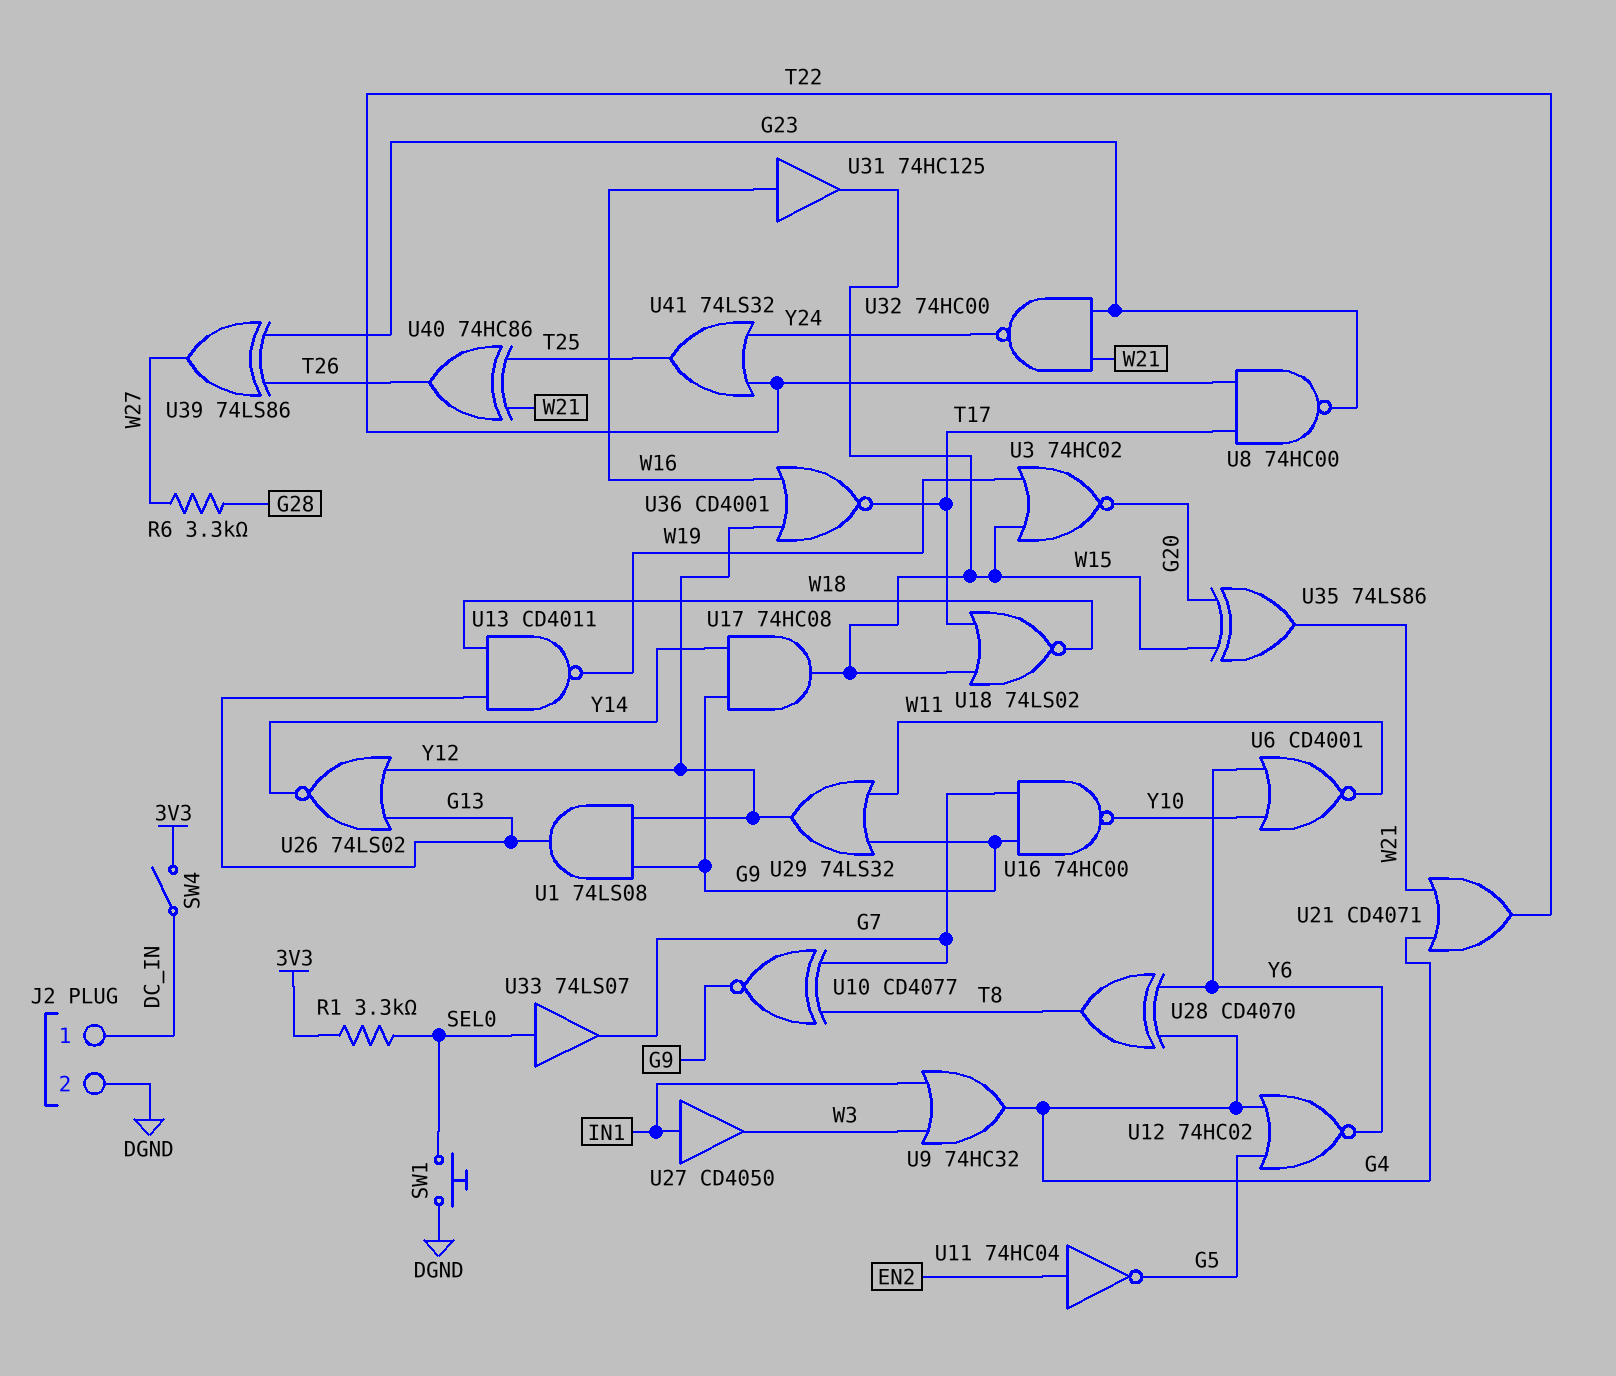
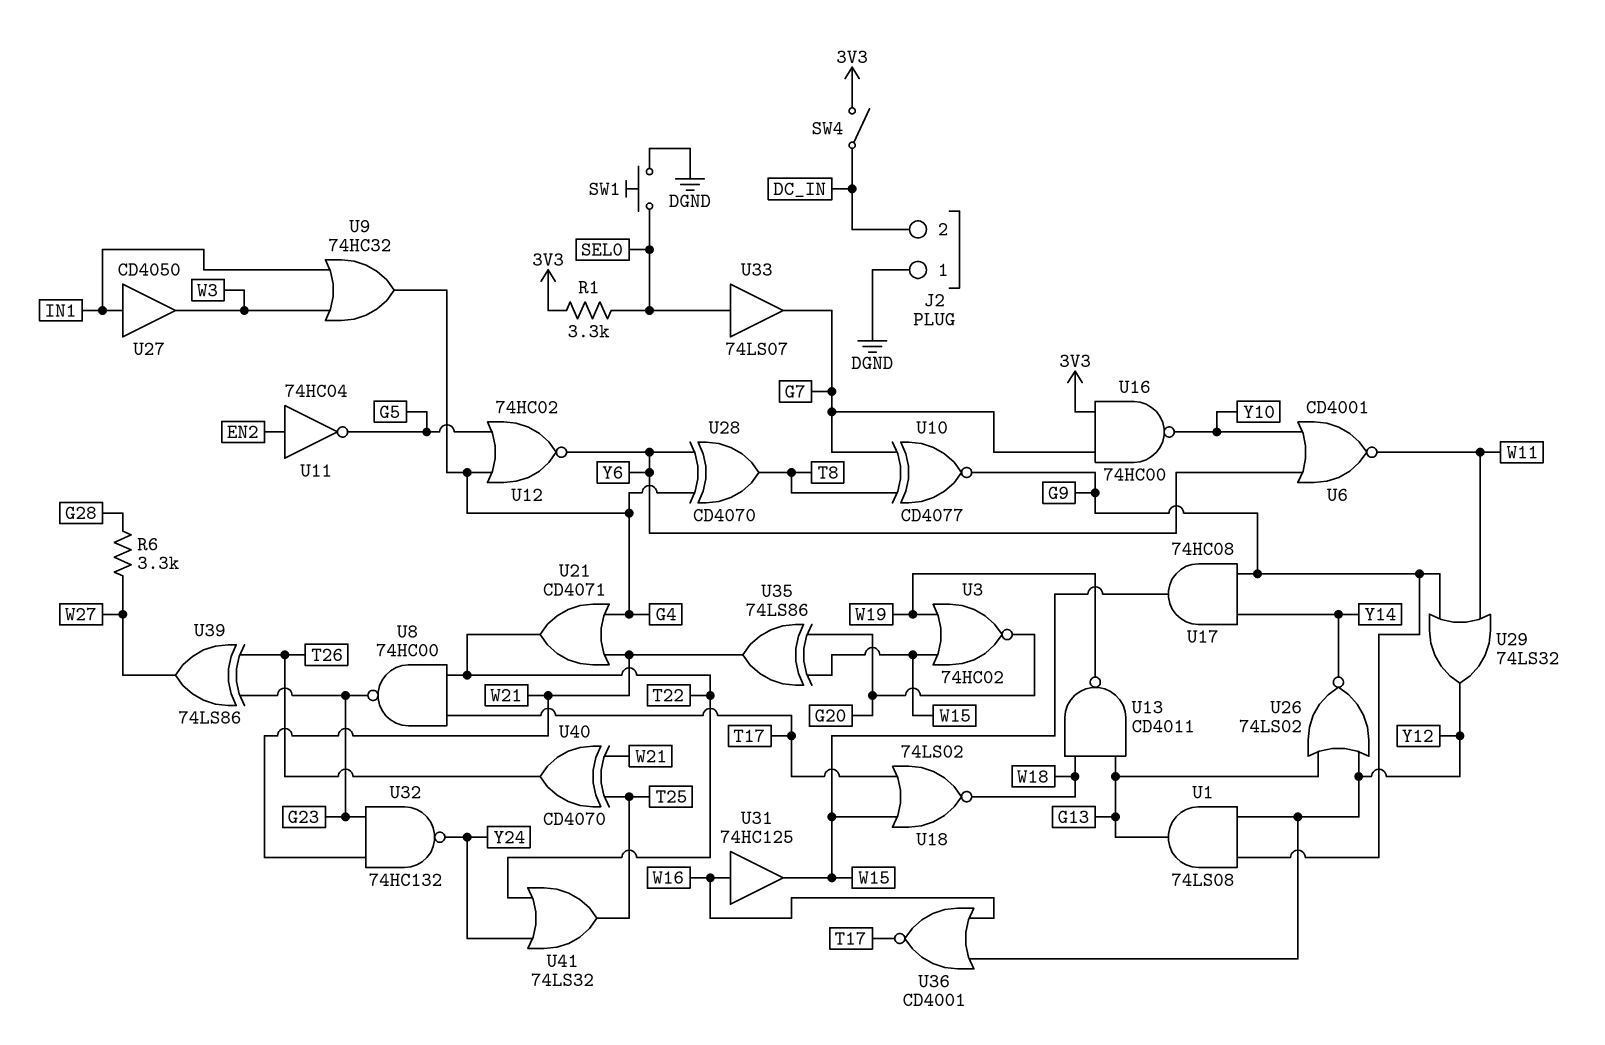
J2 pin 1: DC_IN -> DGND
J2 pin 2: DGND -> DC_IN
U16: NAND 74HC00 (in G7, in G9, out Y10) -> NAND 74HC00 (in 3V3, in G7, out Y10)
U32: NAND 74HC00 (in G23, in W21, out Y24) -> NAND 74HC132 (in G23, in W21, out Y24)
U40: XOR 74HC86 (in T25, in W21, out T26) -> XOR CD4070 (in T25, in W21, out T26)

